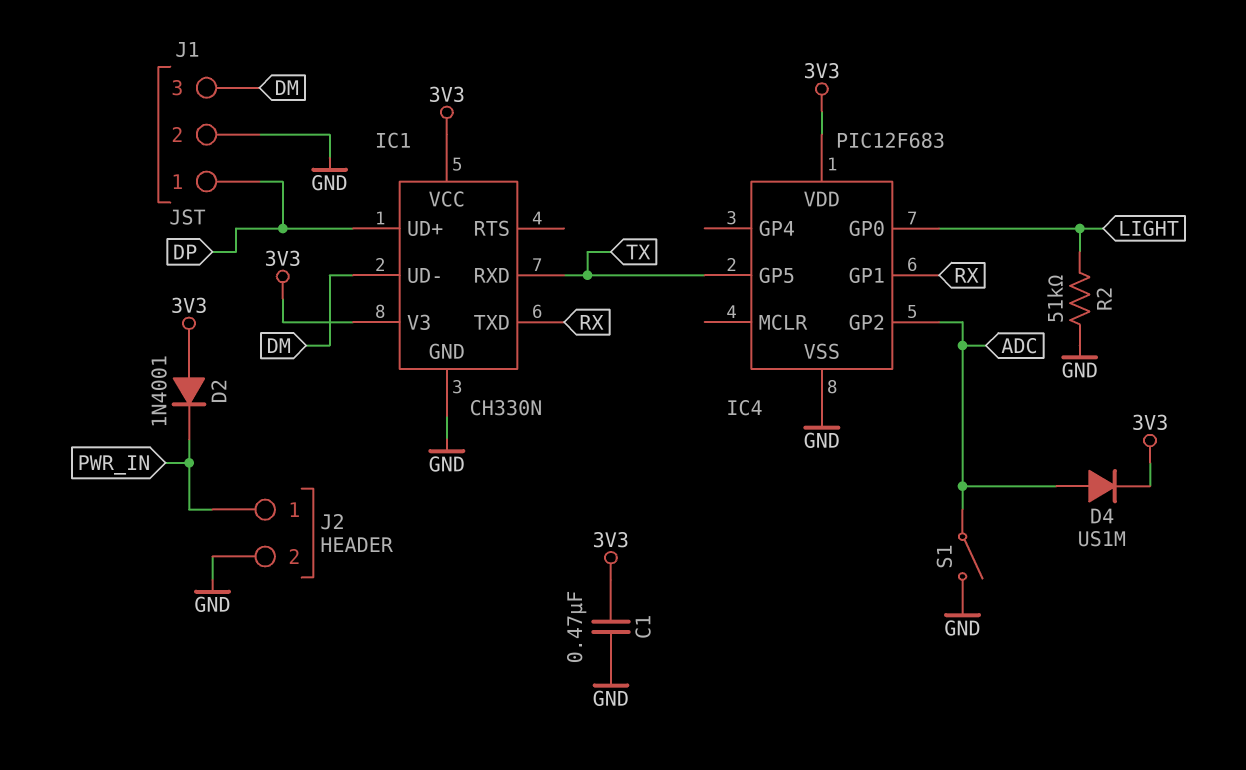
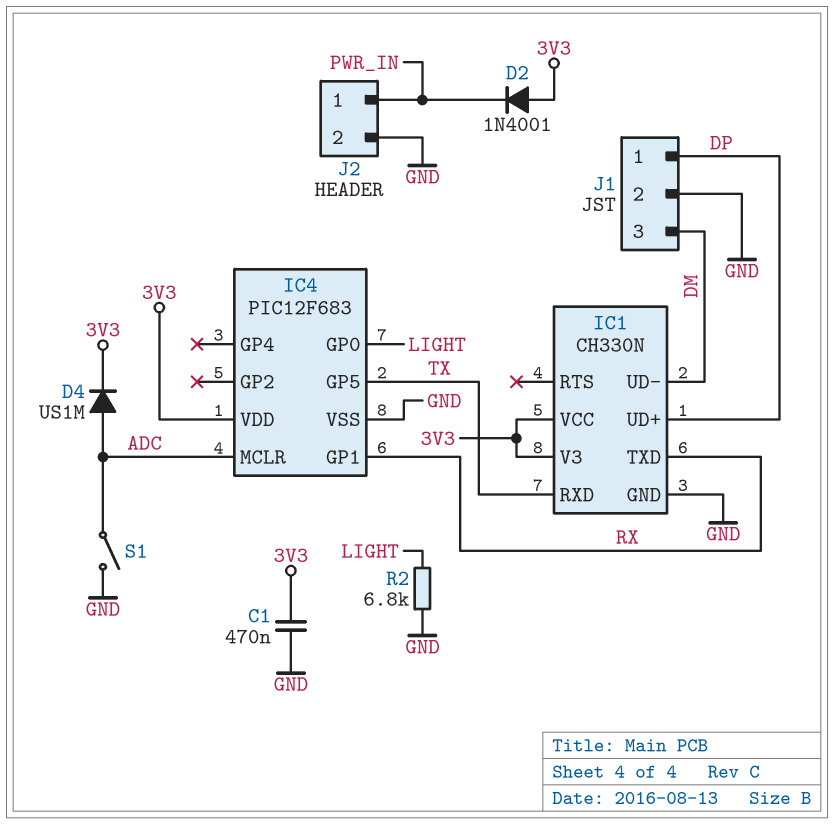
IC4 pin GP2: ADC -> none
IC4 pin MCLR: none -> ADC
R2: 51k (GND, LIGHT) -> 6.8k (GND, LIGHT)

